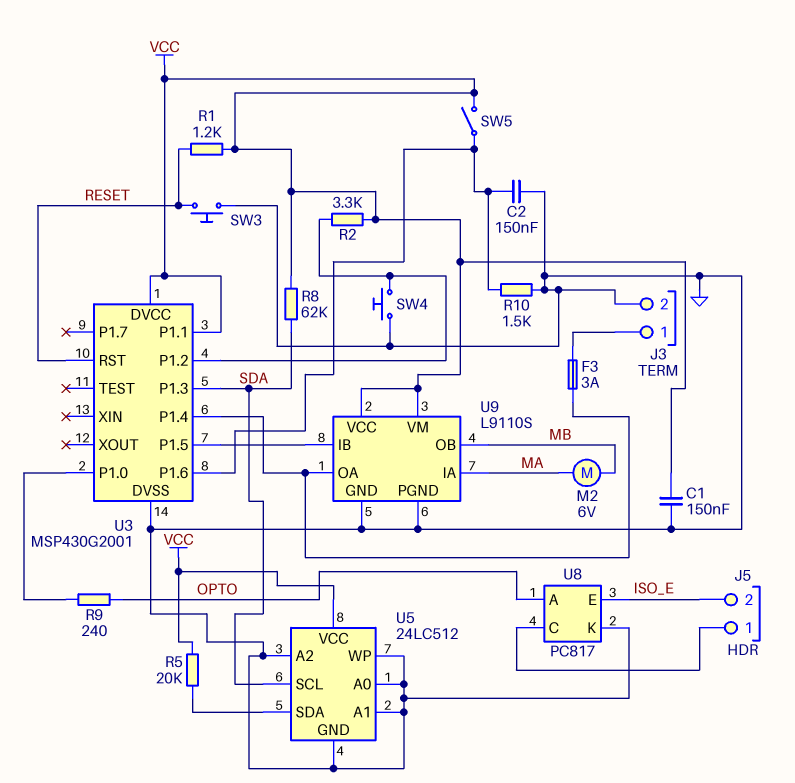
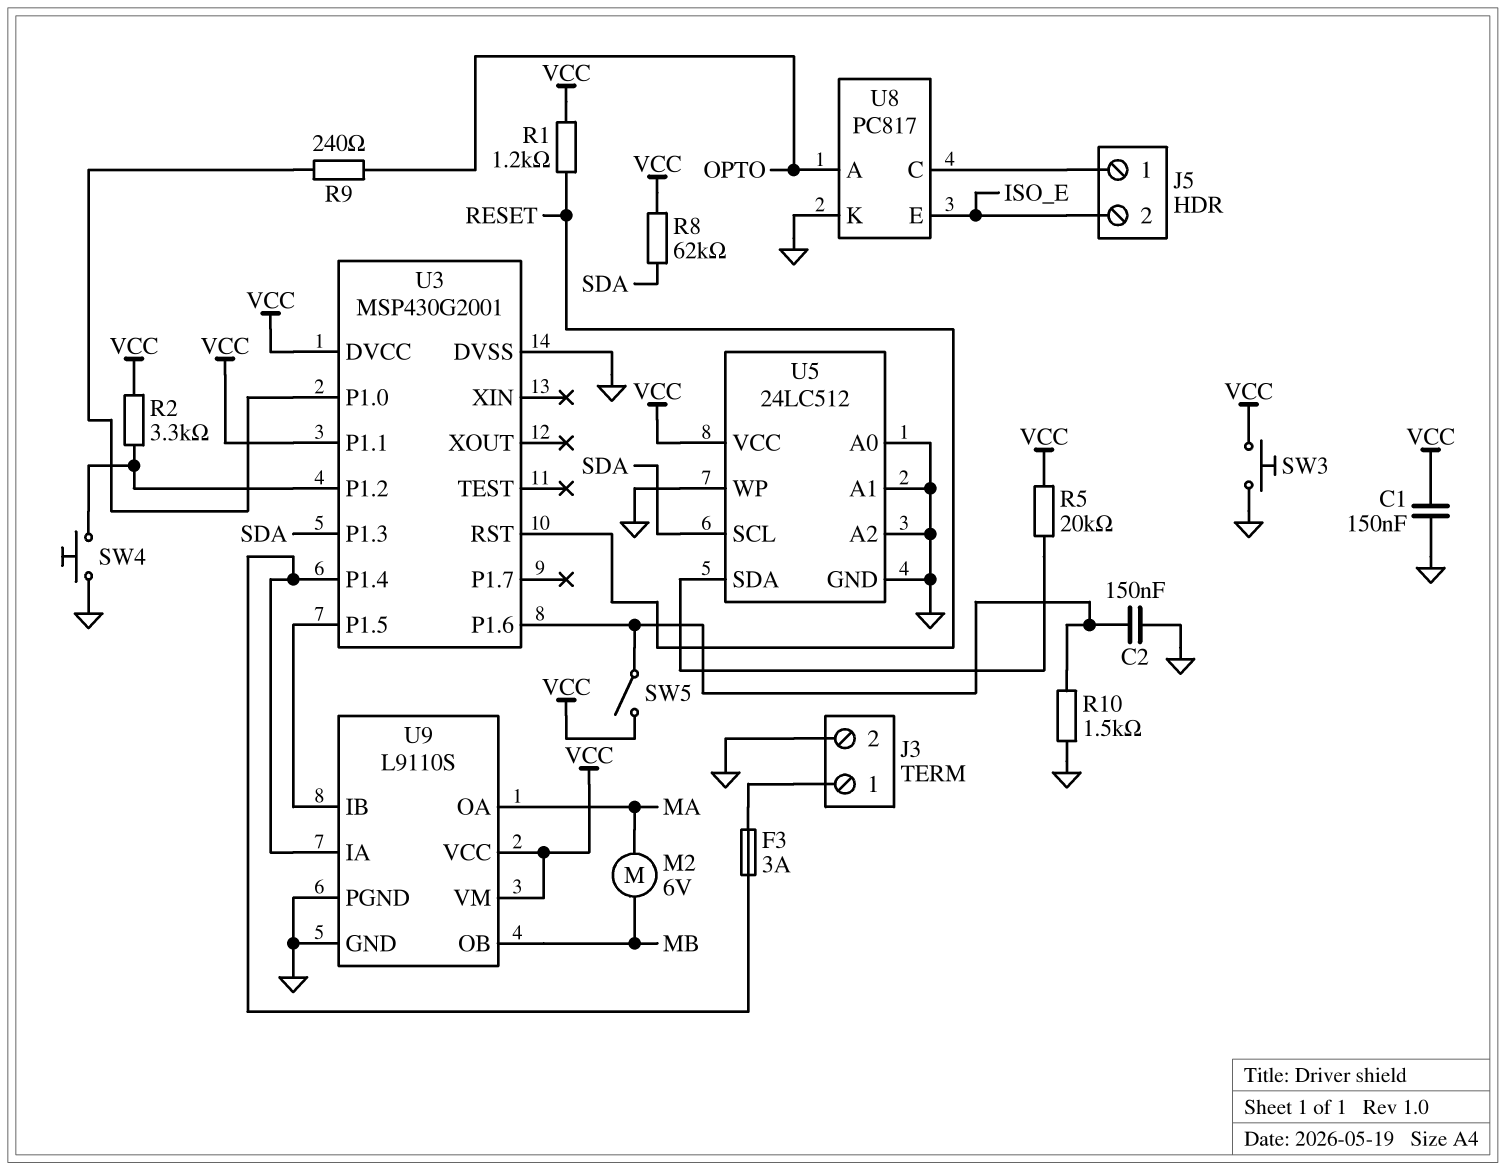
SW3: button (GND, RESET) -> button (GND, VCC)
U9 pin IA: MA -> U3/P1.4
U9 pin OA: U3/P1.4 -> MA

